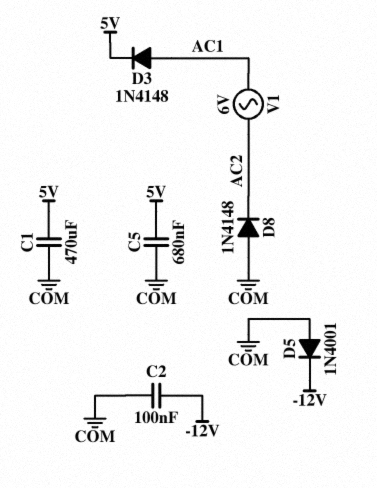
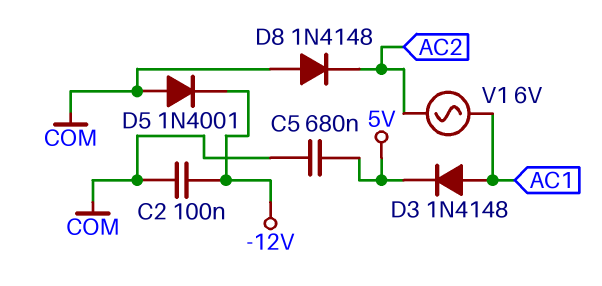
C1: 470uF (5V, COM) -> none

